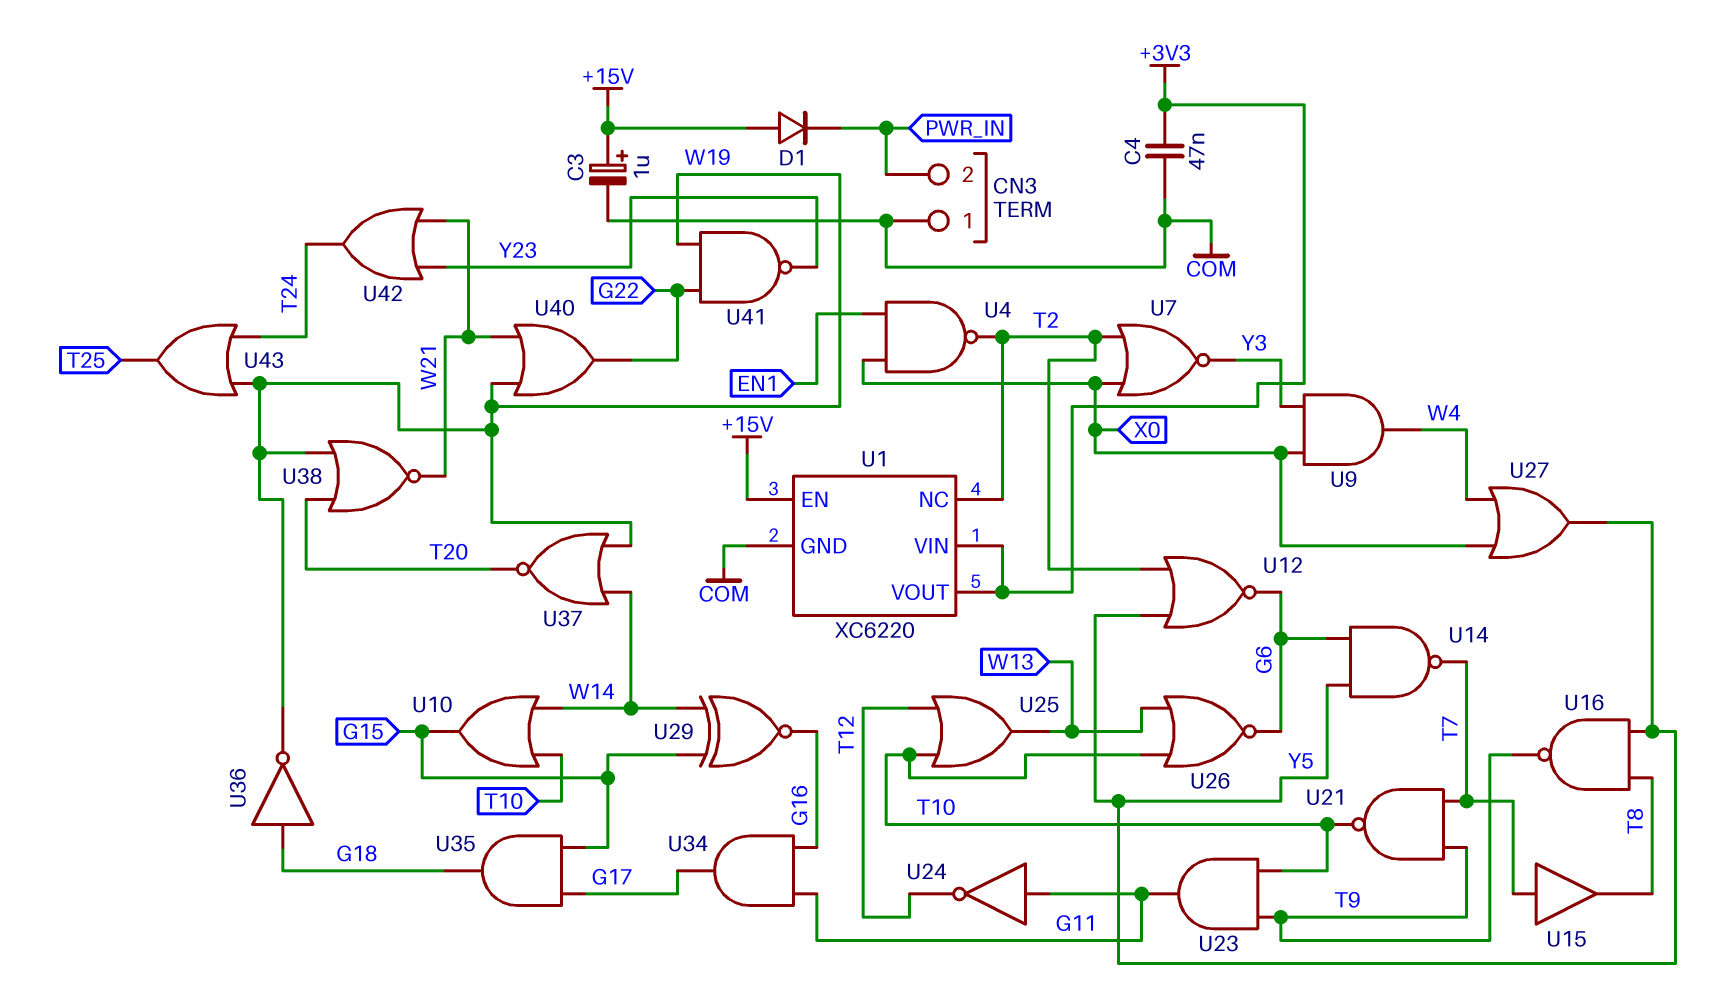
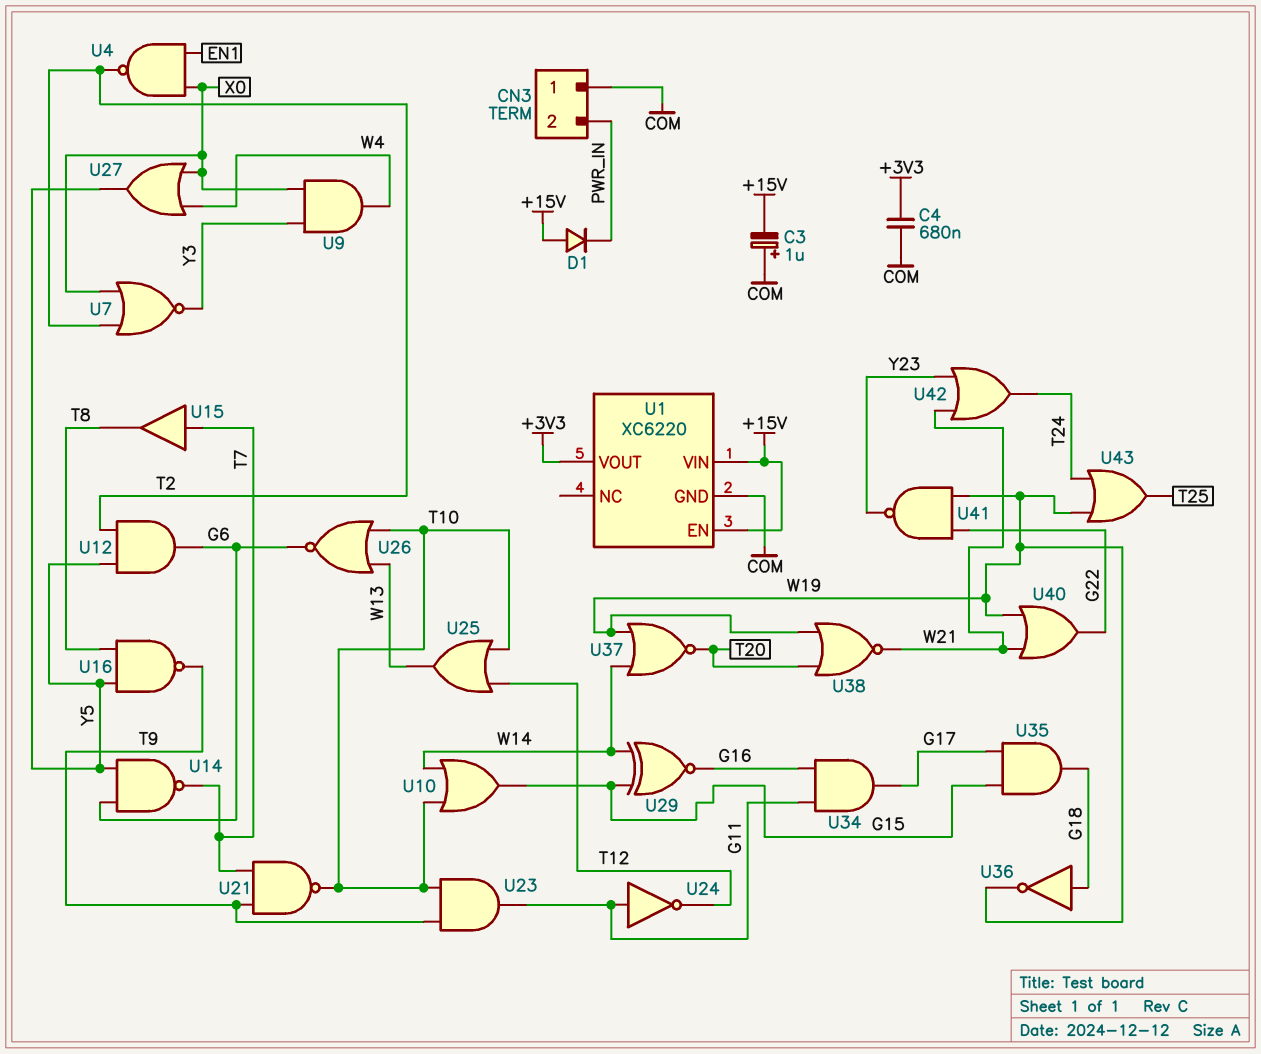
C3: 1uF (plus +15V, minus COM) -> 1uF (plus COM, minus +15V)
C4: 47nF (+3V3, COM) -> 680nF (+3V3, COM)
U1 pin NC: T2 -> none
U1 pin VIN: +3V3 -> +15V
U12: NOR (in T2, in Y5, out G6) -> AND (in T2, in Y5, out G6)

